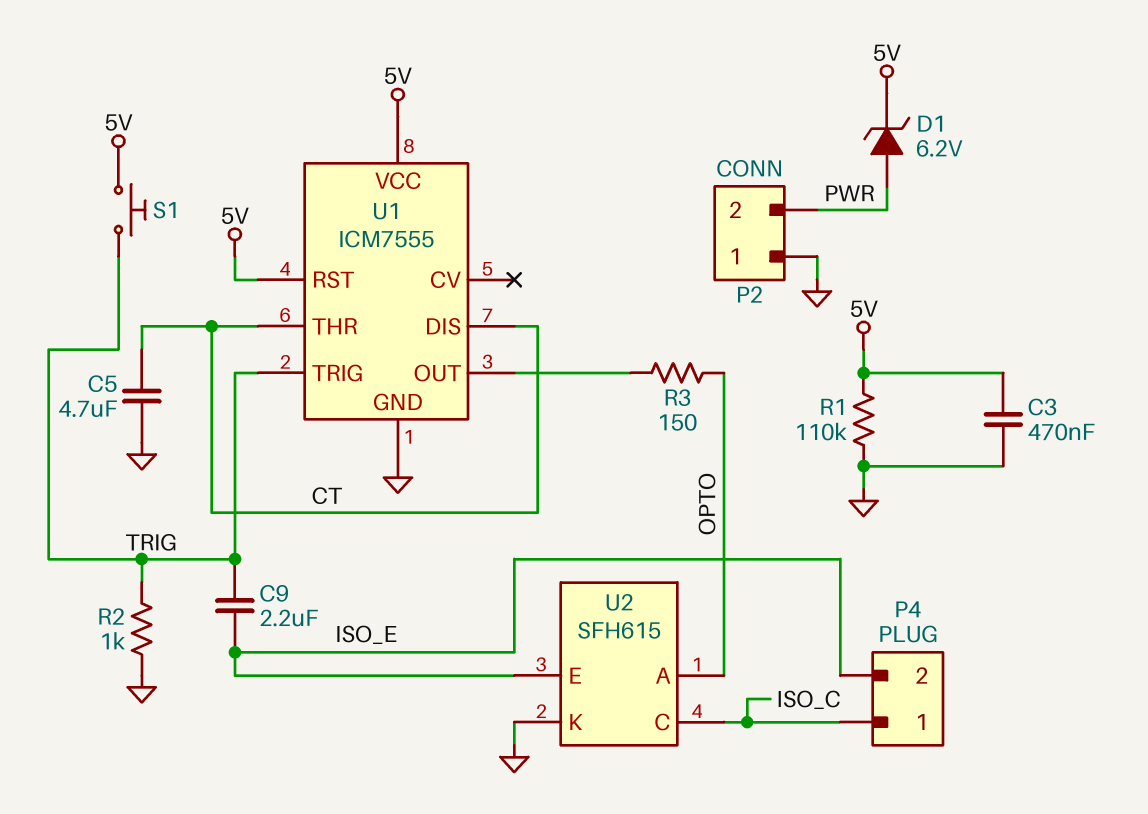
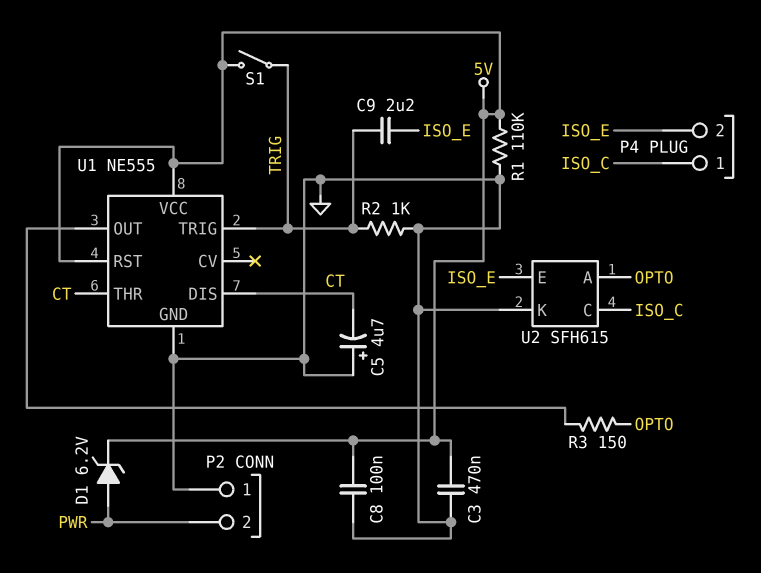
C5: 4.7uF (CT, GND) -> 4.7uF (plus GND, minus CT)
C8: none -> 100nF (5V, GND)
S1: button (5V, TRIG) -> switch (5V, TRIG)
U1: ICM7555 -> NE555

